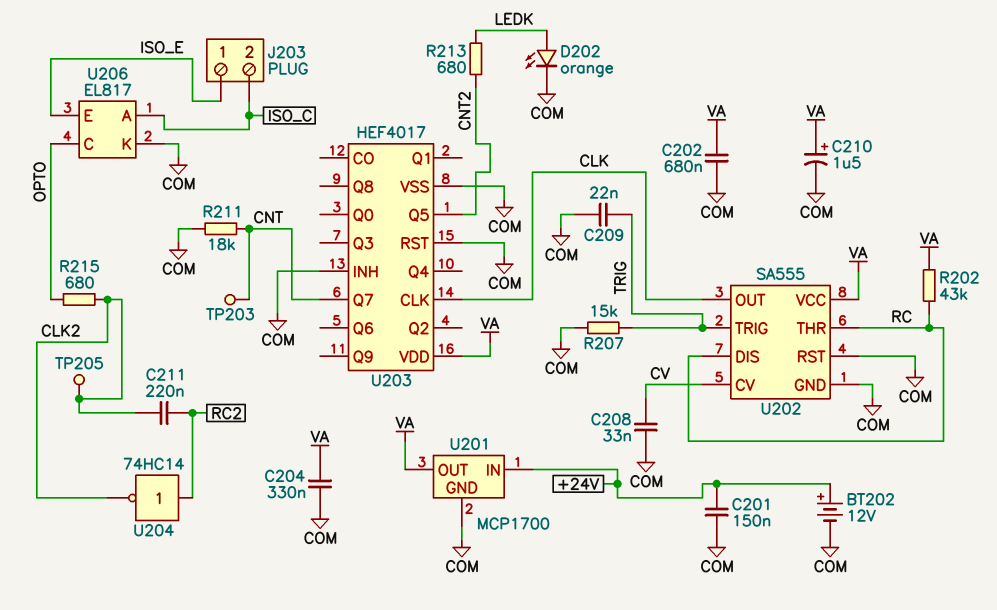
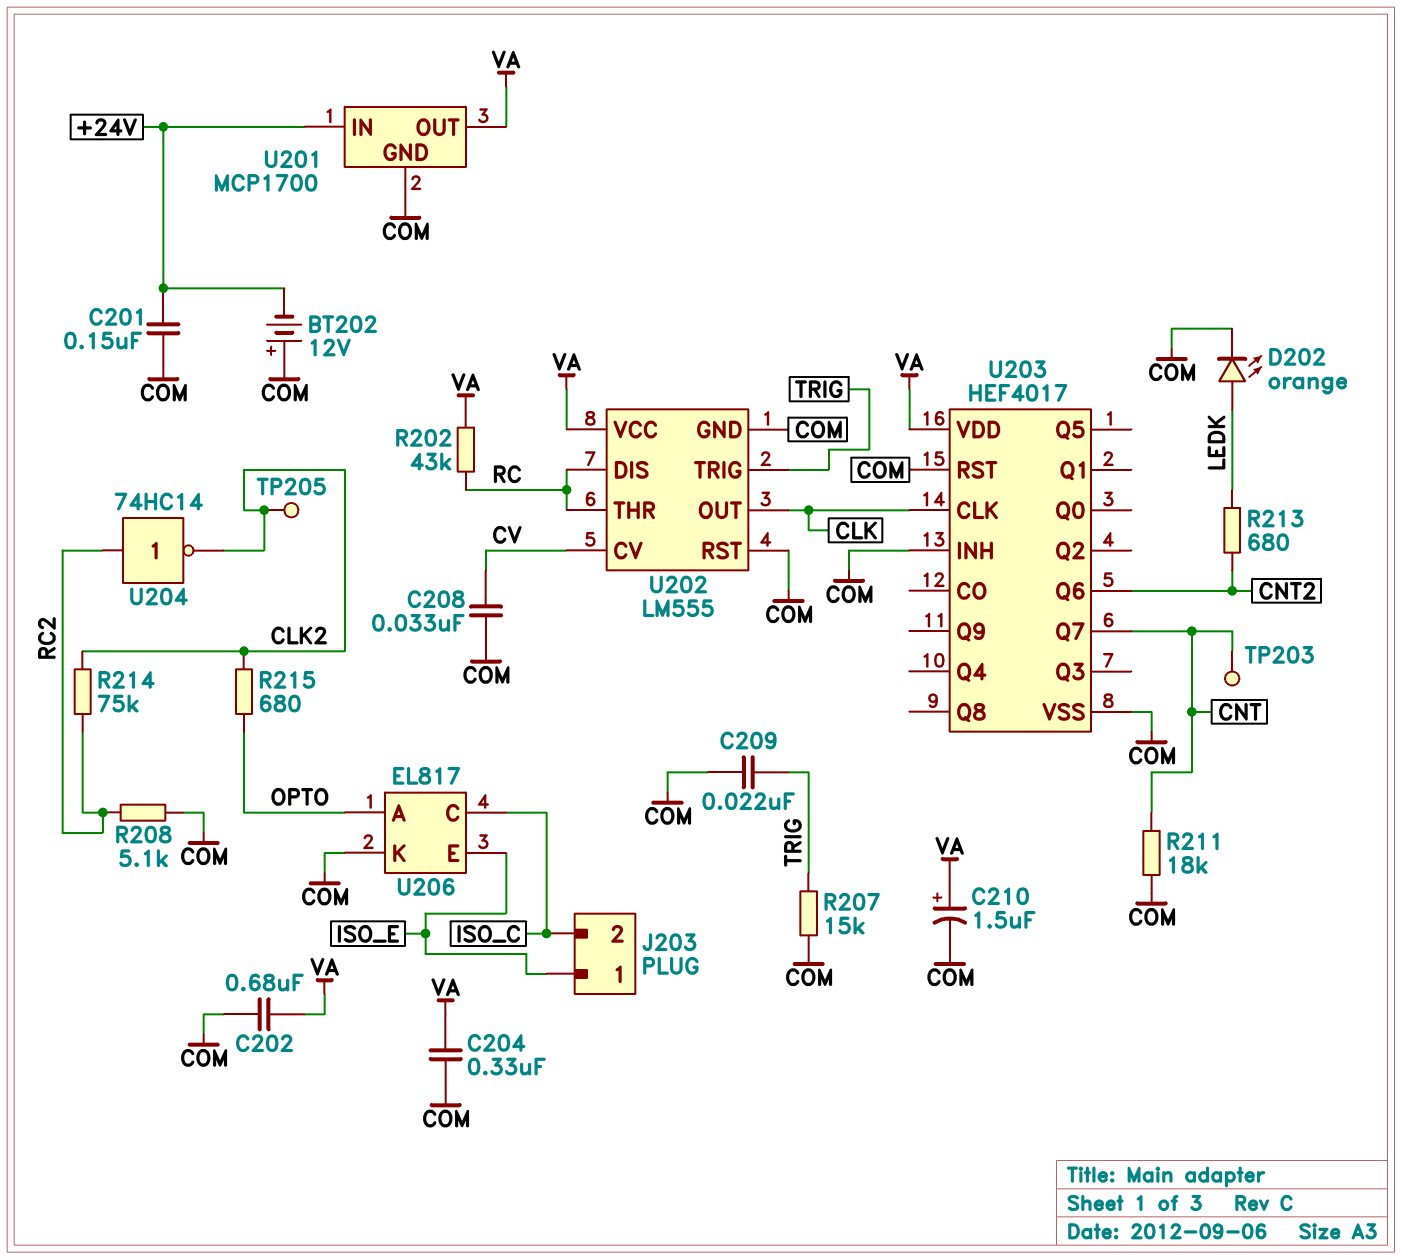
BT202: 12V (plus +24V, minus COM) -> 12V (plus COM, minus +24V)
C211: 220nF (CLK2, RC2) -> none
R208: none -> 5.1k (COM, RC2)
R214: none -> 75k (CLK2, RC2)
U202: SA555 -> LM555
U203 pin Q5: CNT2 -> none
U203 pin Q6: none -> CNT2
U206 pin A: ISO_C -> OPTO
U206 pin C: OPTO -> ISO_C

